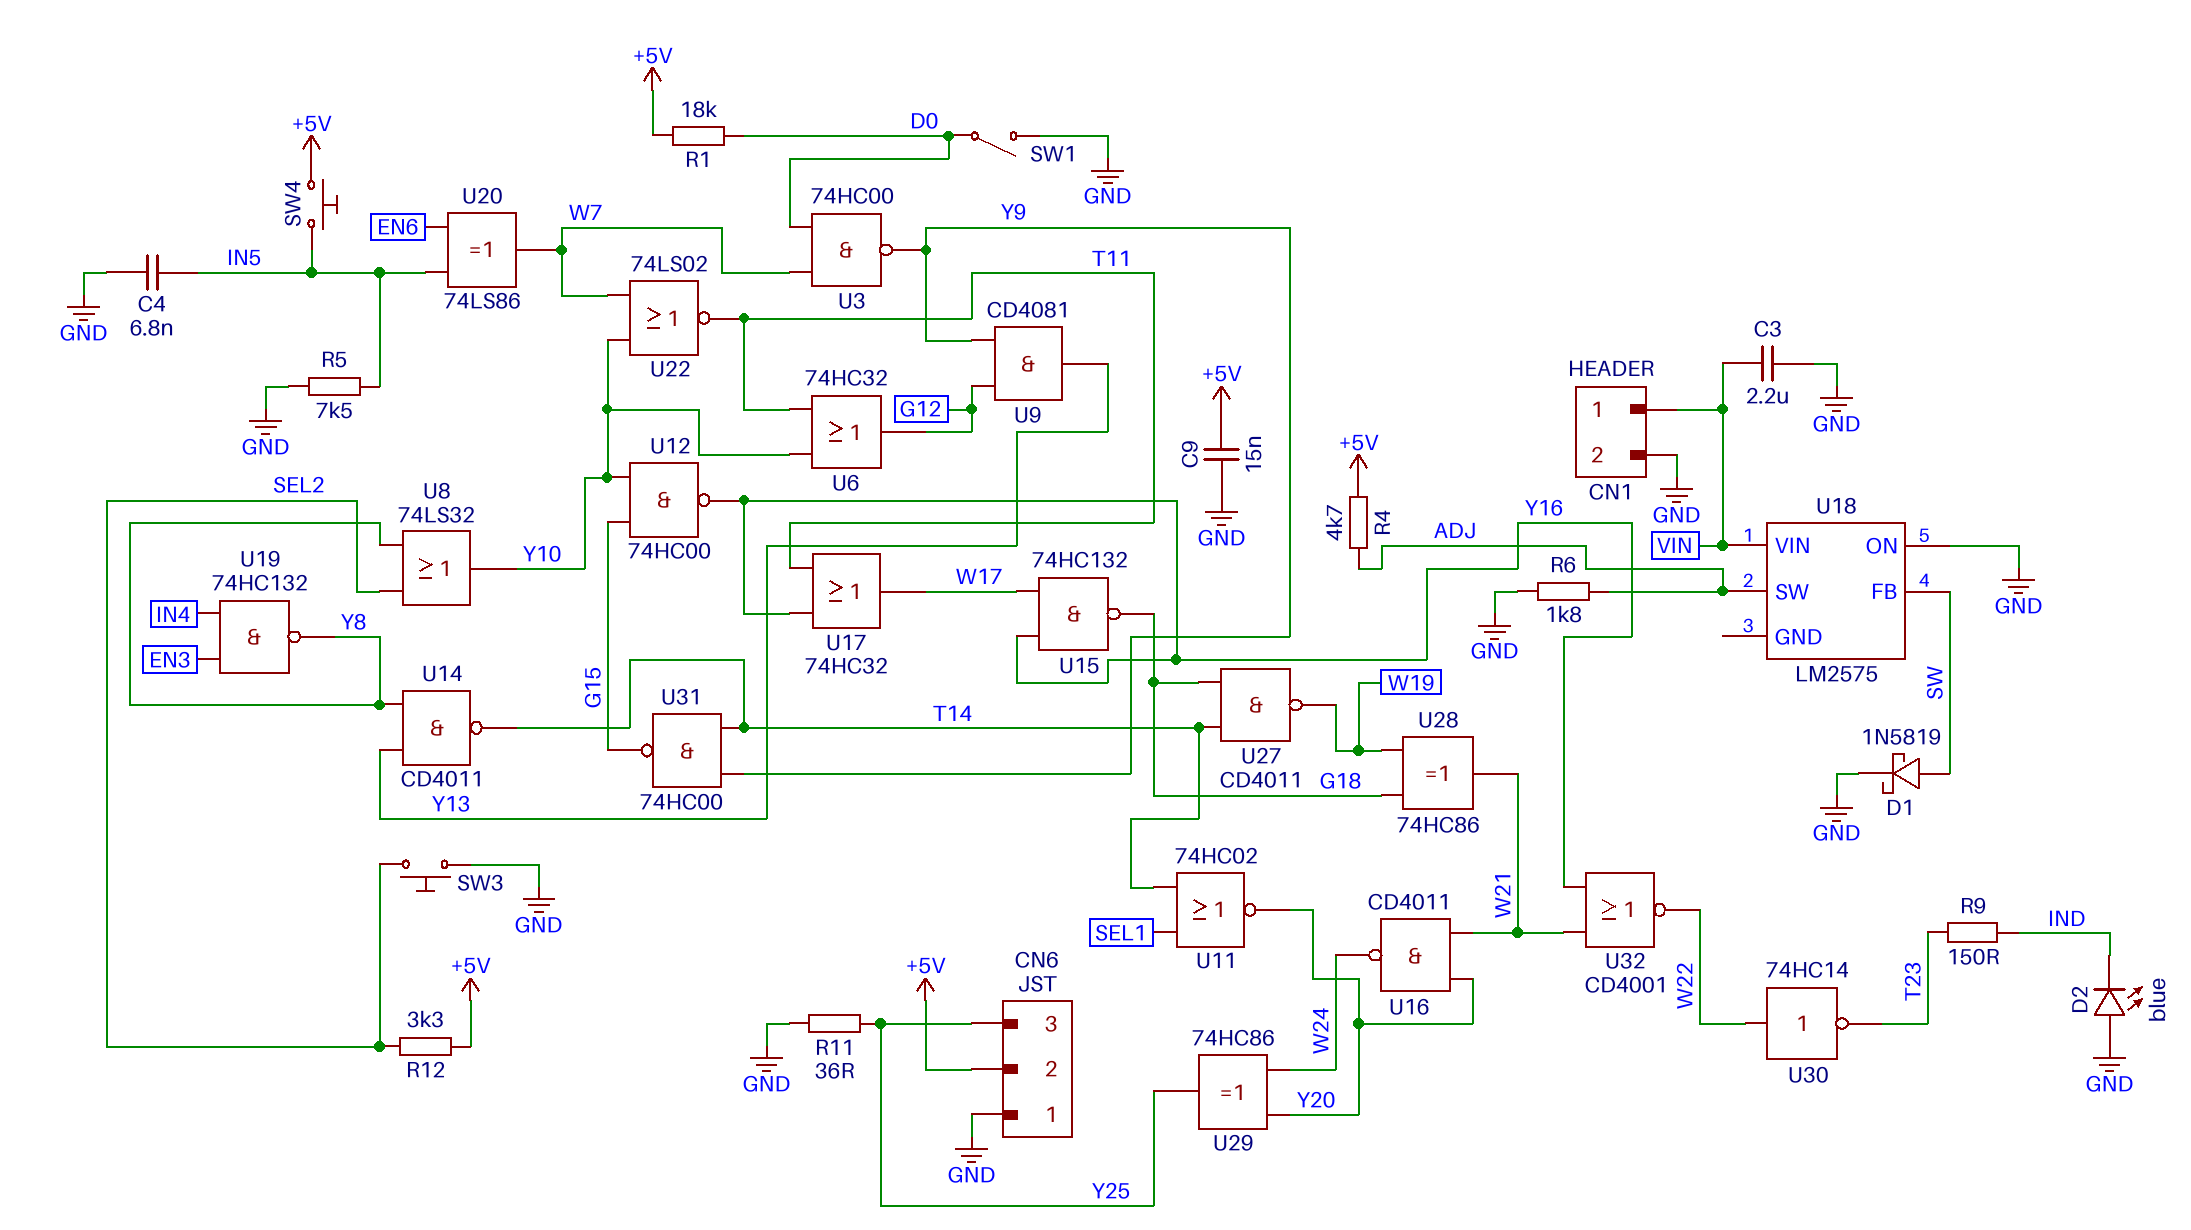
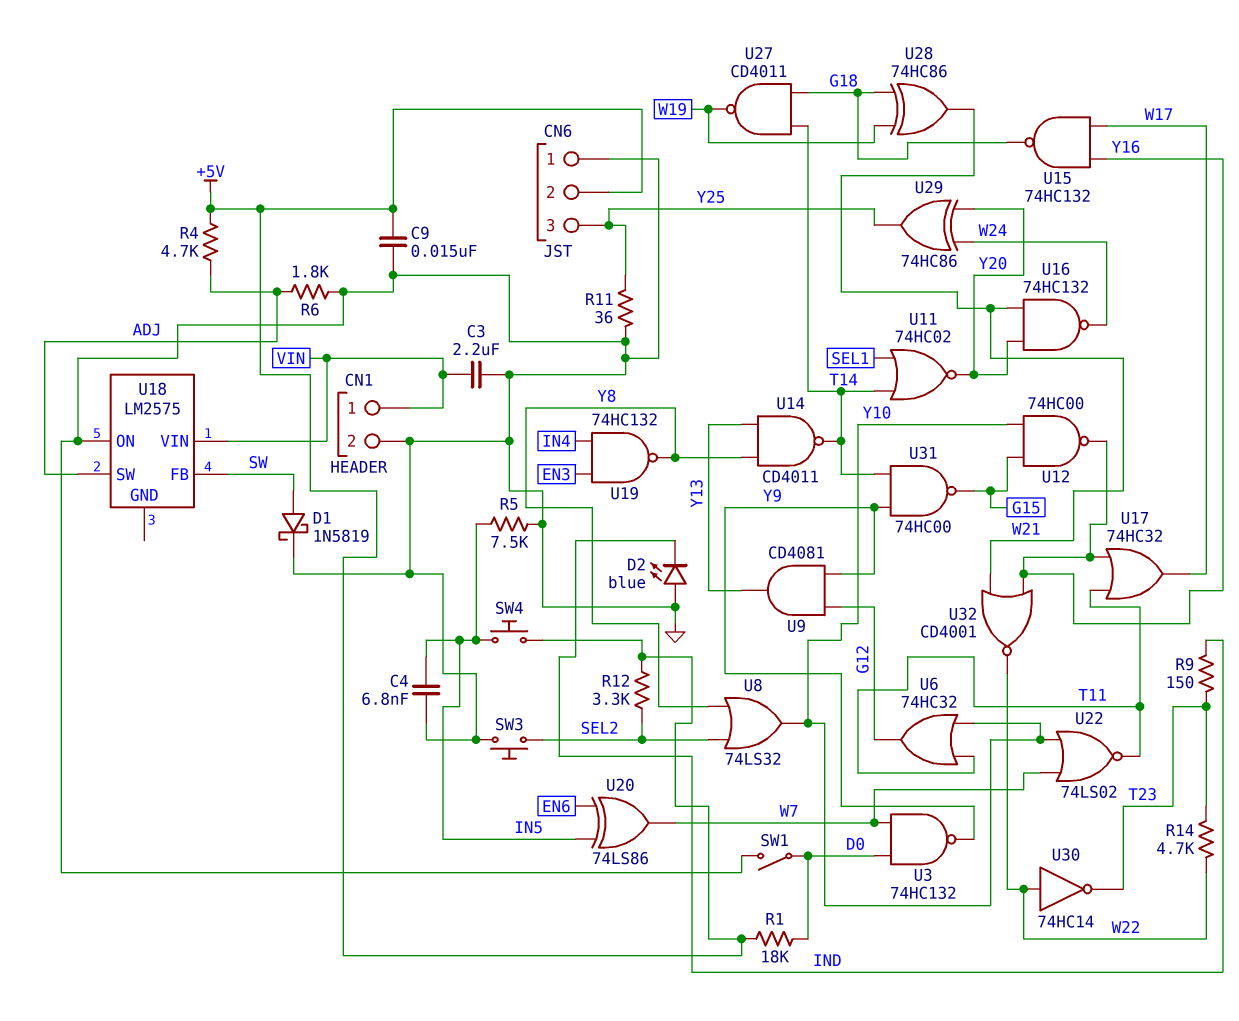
R14: none -> 4.7k (T23, W22)
U3: NAND 74HC00 (in D0, in W7, out Y9) -> NAND 74HC132 (in D0, in W7, out Y9)
U16: NAND CD4011 (in W21, in Y20, out W24) -> NAND 74HC132 (in W21, in Y20, out W24)

